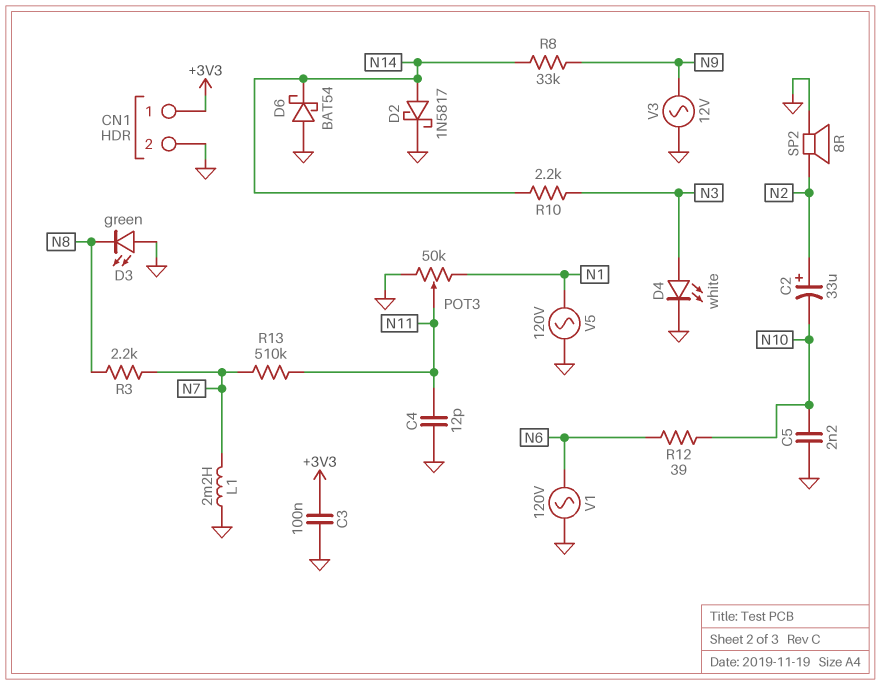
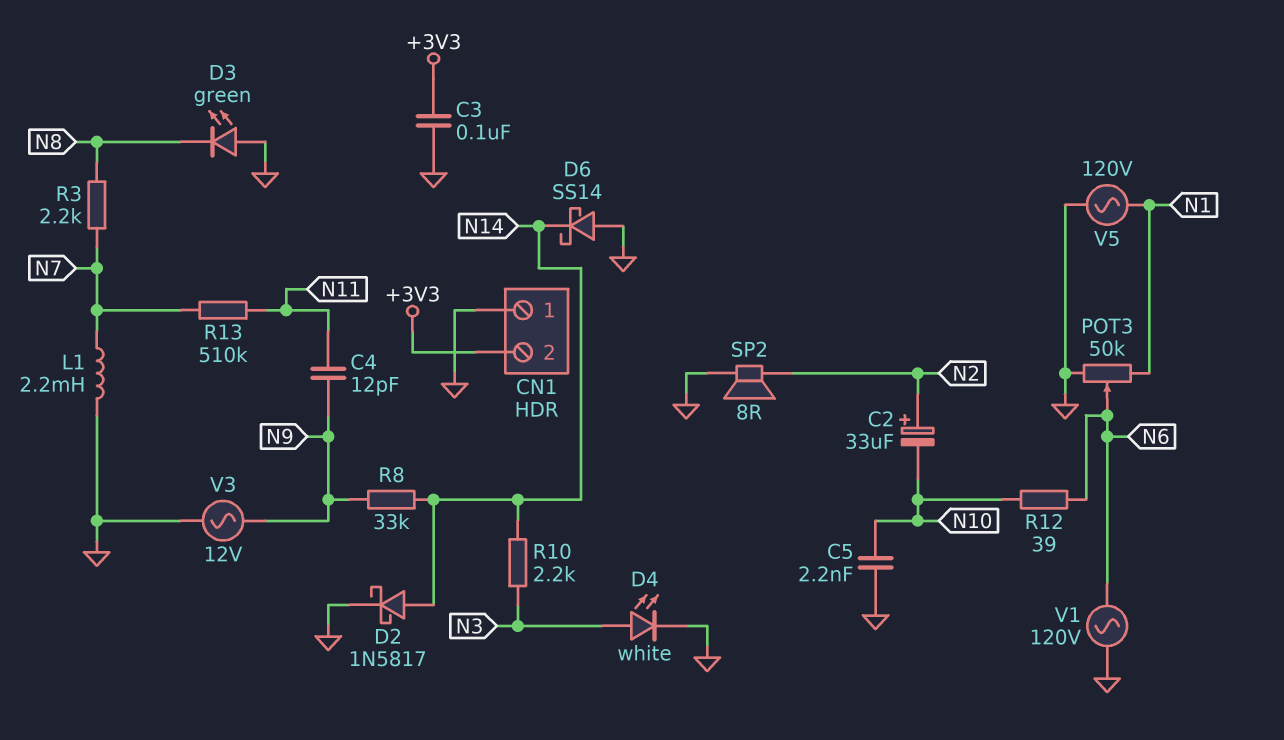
C4: 12pF (GND, N11) -> 12pF (N9, N11)
CN1 pin 1: +3V3 -> GND
CN1 pin 2: GND -> +3V3
D6: schottky BAT54 (A GND, K N14) -> schottky SS14 (A GND, K N14)
POT3: 50k (GND, N1, wiper N11) -> 50k (GND, N1, wiper N6)

